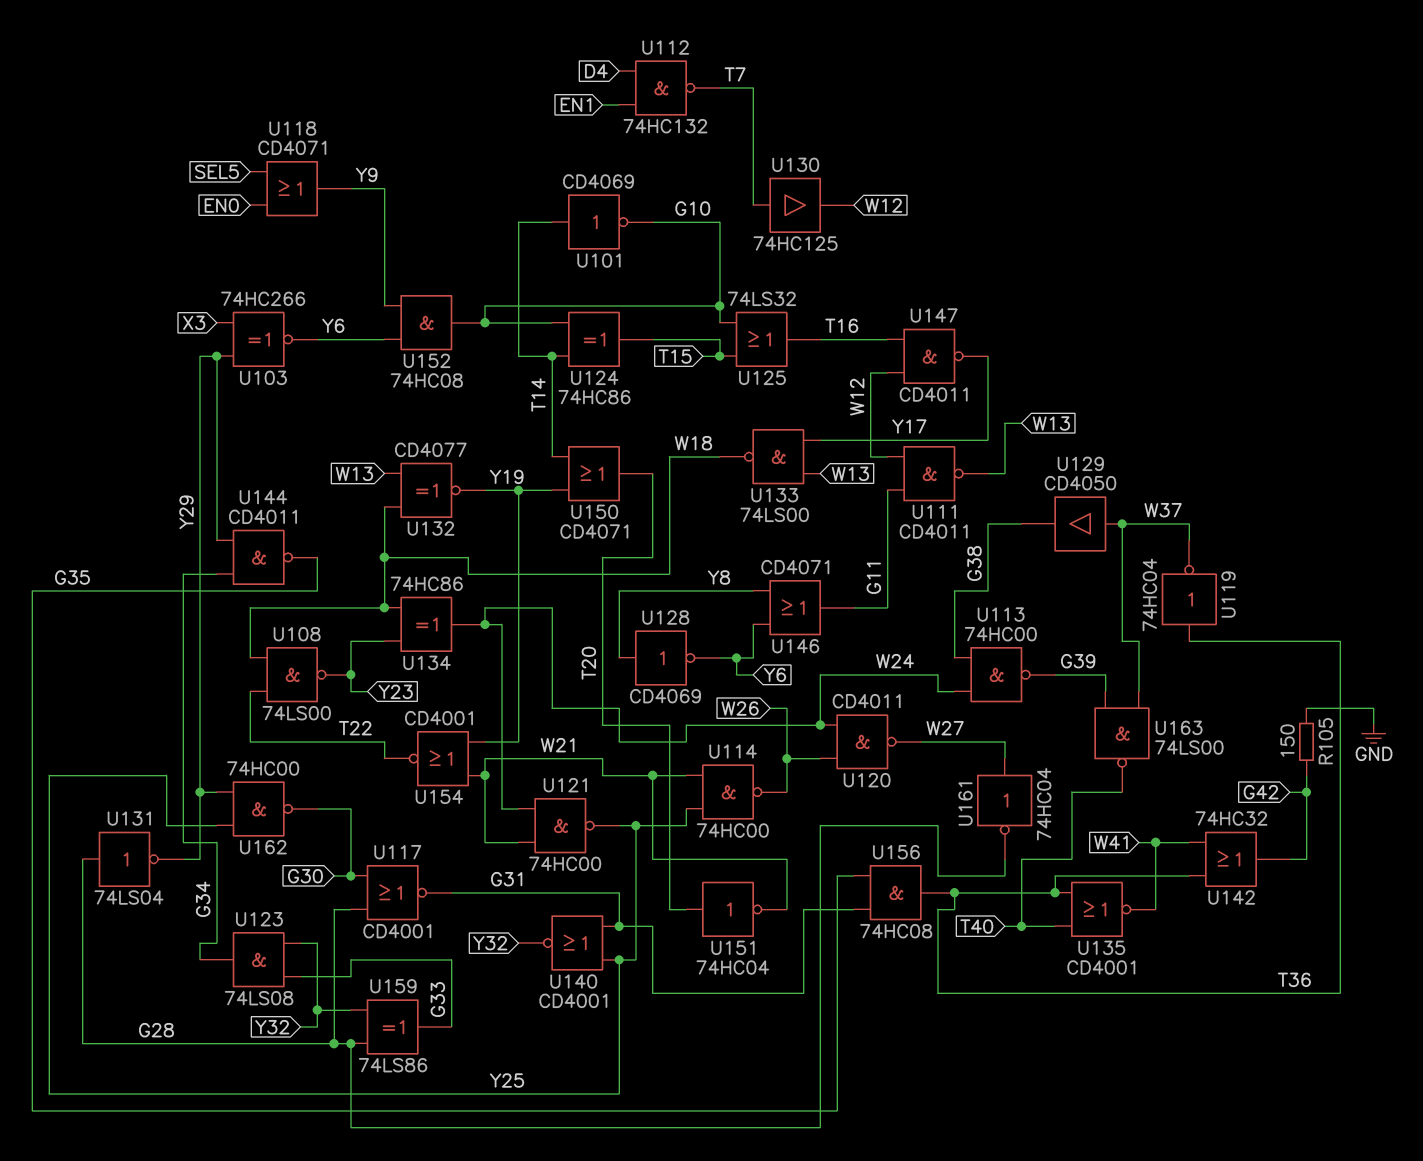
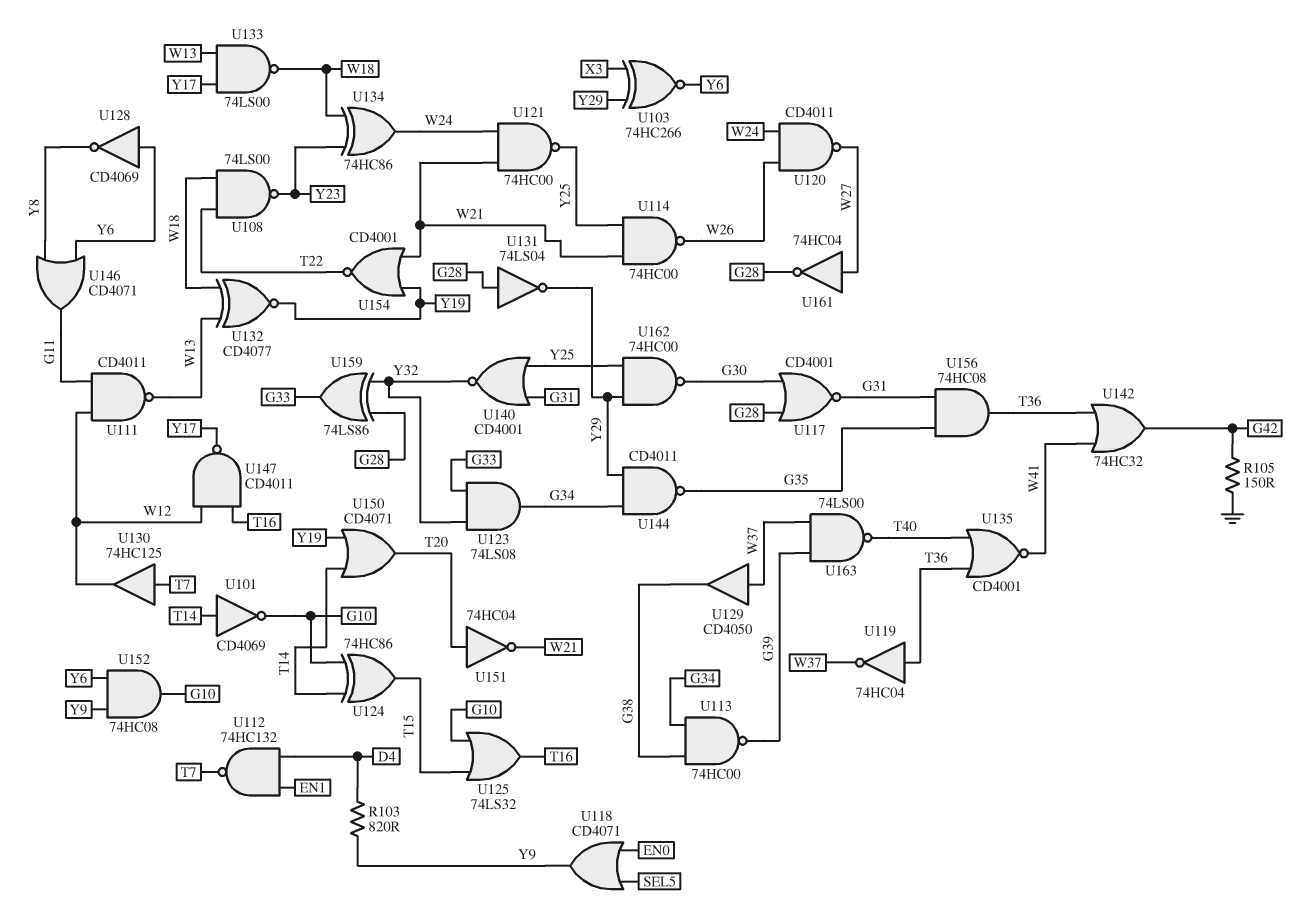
R103: none -> 820 (D4, Y9)
U113: NAND 74HC00 (in G38, in W24, out G39) -> NAND 74HC00 (in G34, in G38, out G39)
U128: NOT CD4069 (in Y8, out Y6) -> NOT CD4069 (in Y6, out Y8)

